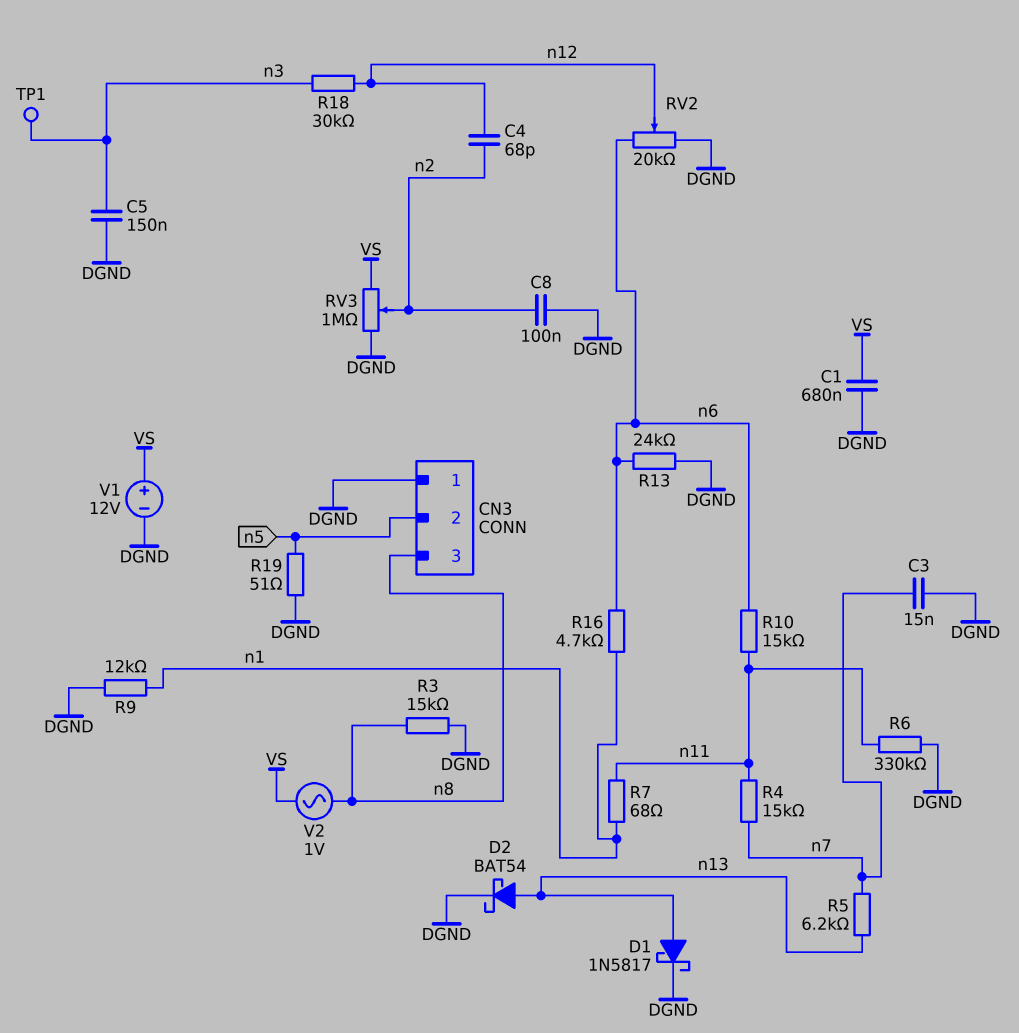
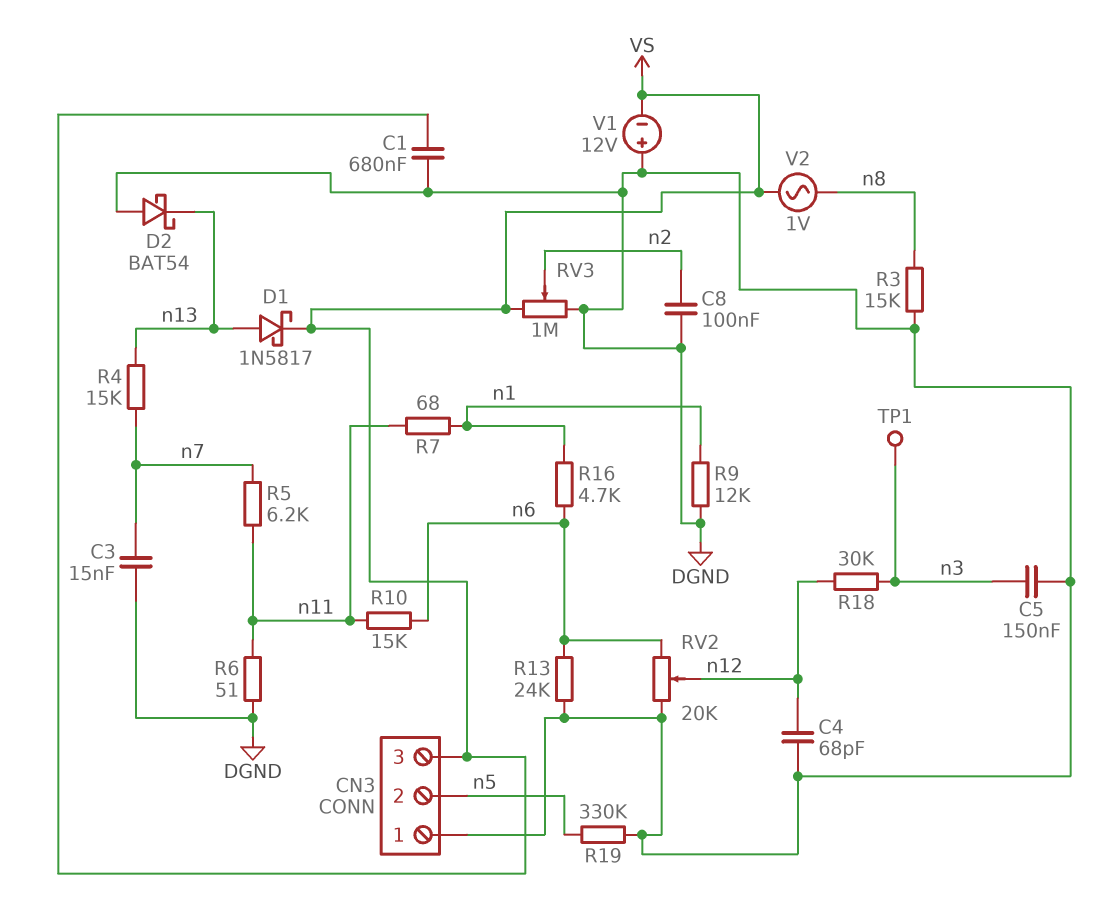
C4: 68pF (n2, n12) -> 68pF (DGND, n12)
CN3 pin 3: n8 -> VS
D1: schottky 1N5817 (A n13, K DGND) -> schottky 1N5817 (A n13, K VS)
D2: schottky BAT54 (A n13, K DGND) -> schottky BAT54 (A DGND, K n13)
R4: 15k (n7, n11) -> 15k (n7, n13)
R5: 6.2k (n7, n13) -> 6.2k (n7, n11)
R6: 330k (DGND, n11) -> 51 (DGND, n11)
R19: 51 (DGND, n5) -> 330k (DGND, n5)
V1: 12V (plus VS, minus DGND) -> 12V (plus DGND, minus VS)

